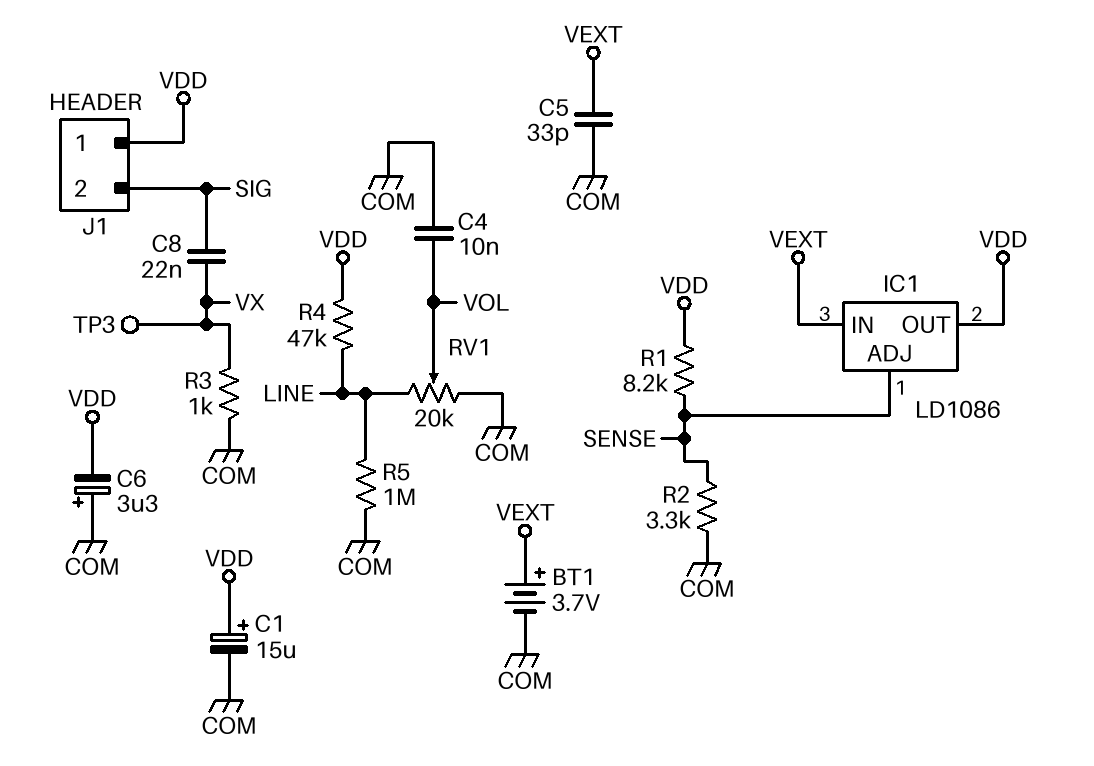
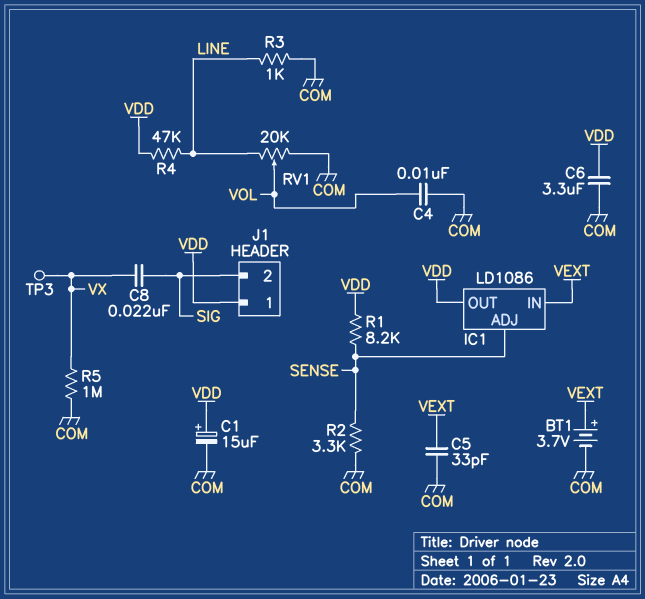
C6: 3.3uF (plus COM, minus VDD) -> 3.3uF (COM, VDD)
R3: 1k (COM, VX) -> 1k (COM, LINE)
R5: 1M (COM, LINE) -> 1M (COM, VX)

